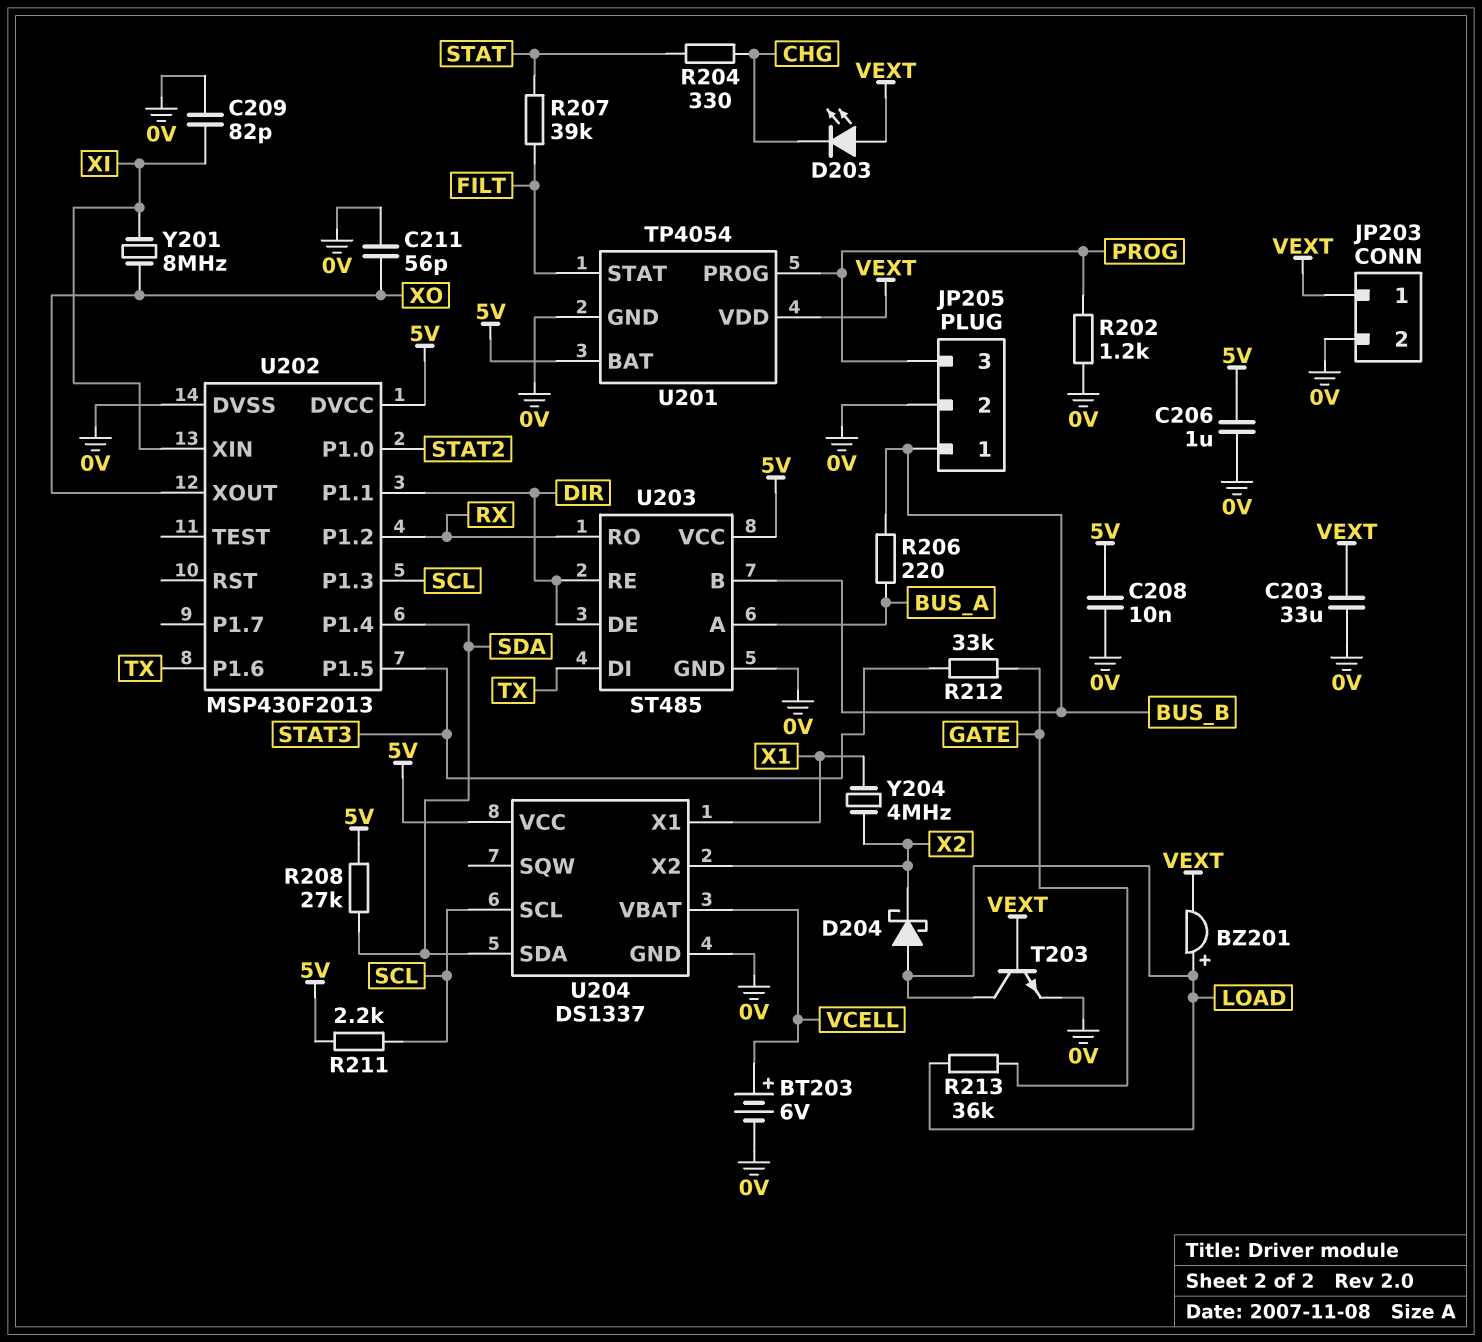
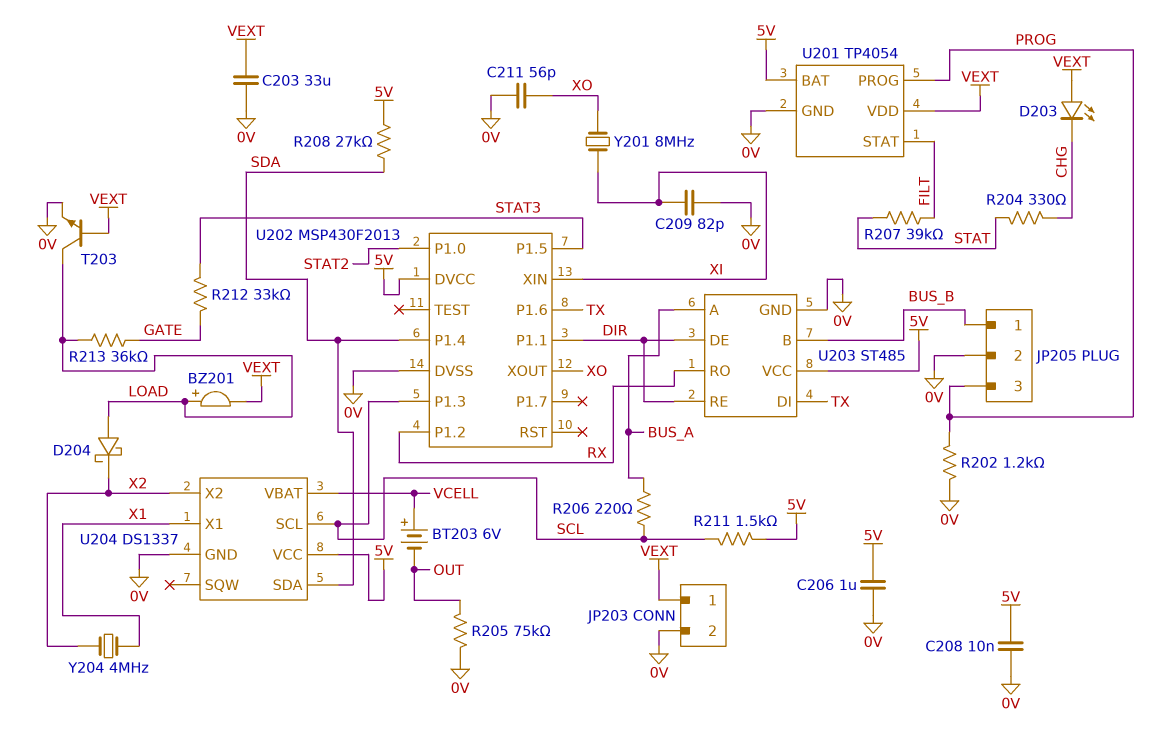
BT203: 6V (plus VCELL, minus 0V) -> 6V (plus VCELL, minus OUT)
R205: none -> 75k (0V, OUT)
R206: 220 (BUS_A, BUS_B) -> 220 (BUS_A, SCL)
R211: 2.2k (5V, SCL) -> 1.5k (5V, SCL)

